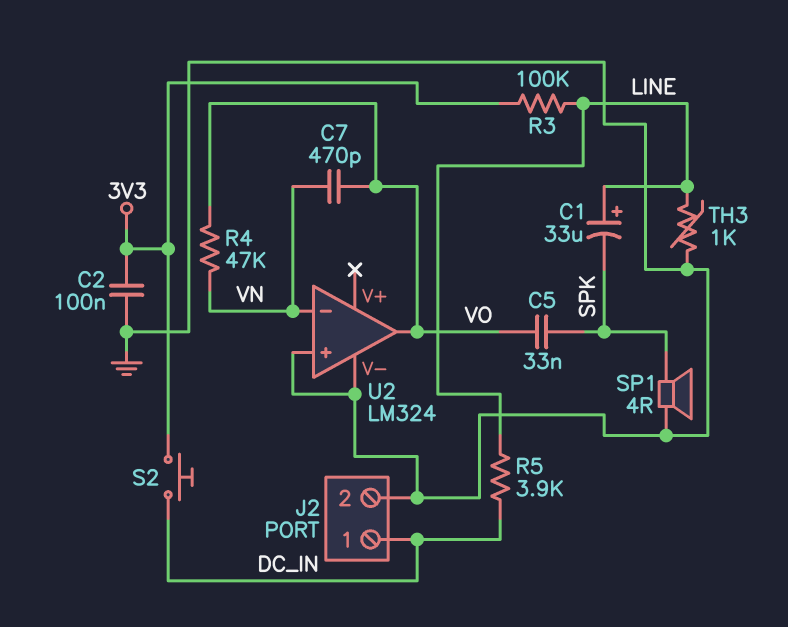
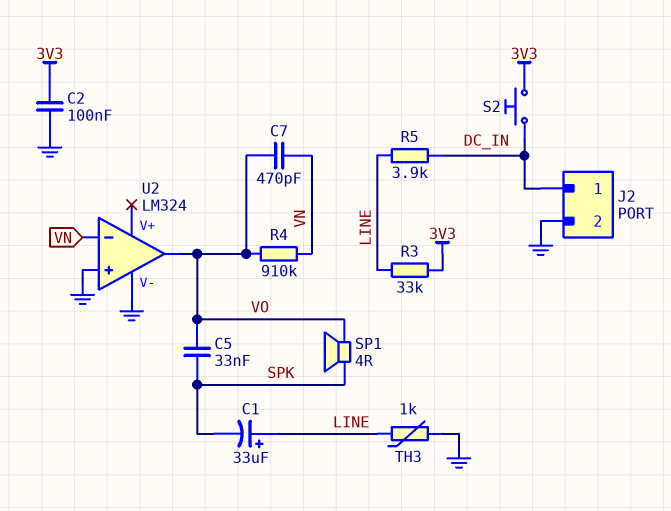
R3: 100k (3V3, LINE) -> 33k (3V3, LINE)
R4: 47k (VN, VO) -> 910k (VN, VO)
SP1: speaker 4R (GND, SPK) -> speaker 4R (SPK, VO)

